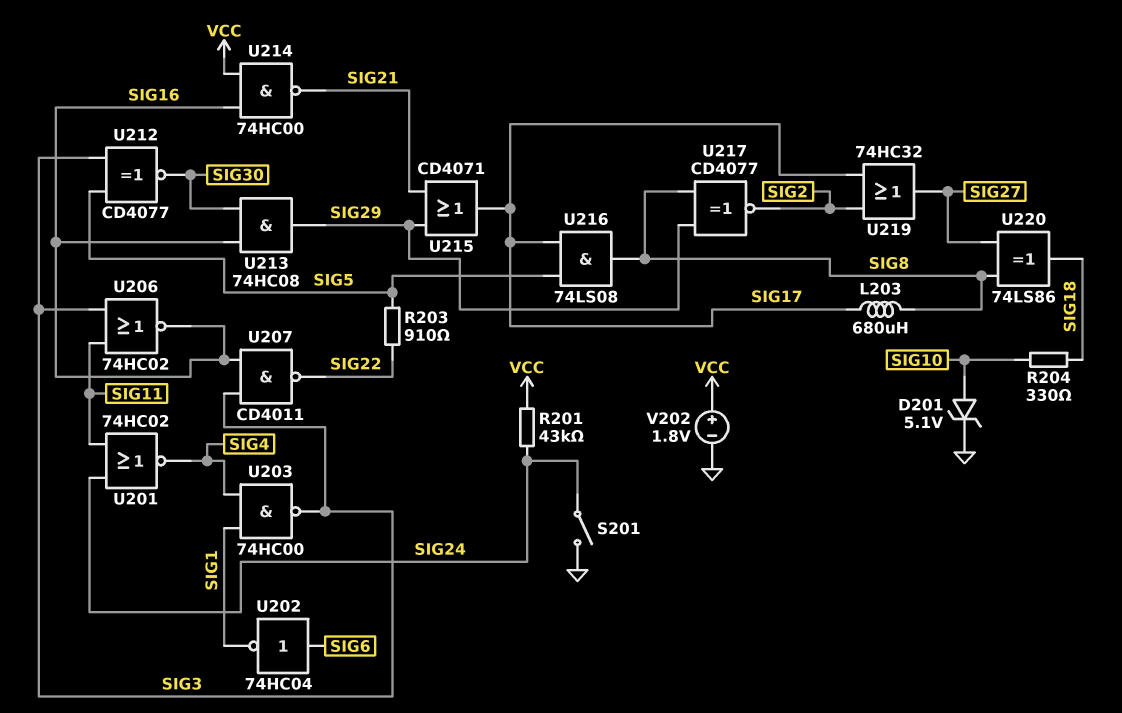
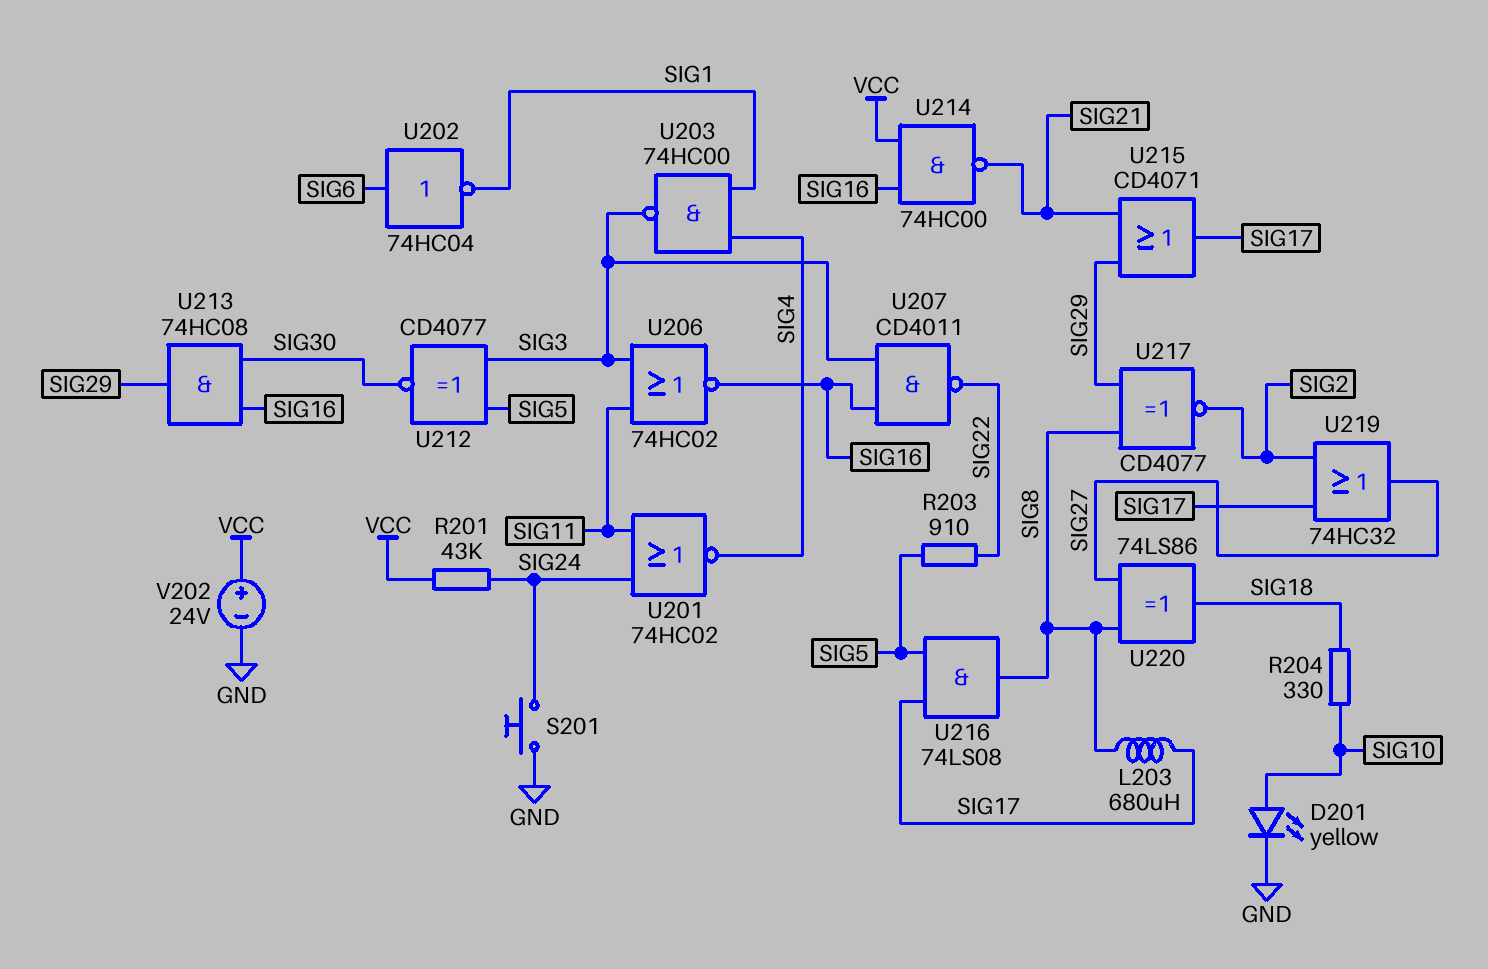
D201: zener 5.1V (A SIG10, K GND) -> LED yellow (A SIG10, K GND)
S201: switch (GND, SIG24) -> button (GND, SIG24)
V202: 1.8V (plus VCC, minus GND) -> 24V (plus VCC, minus GND)

